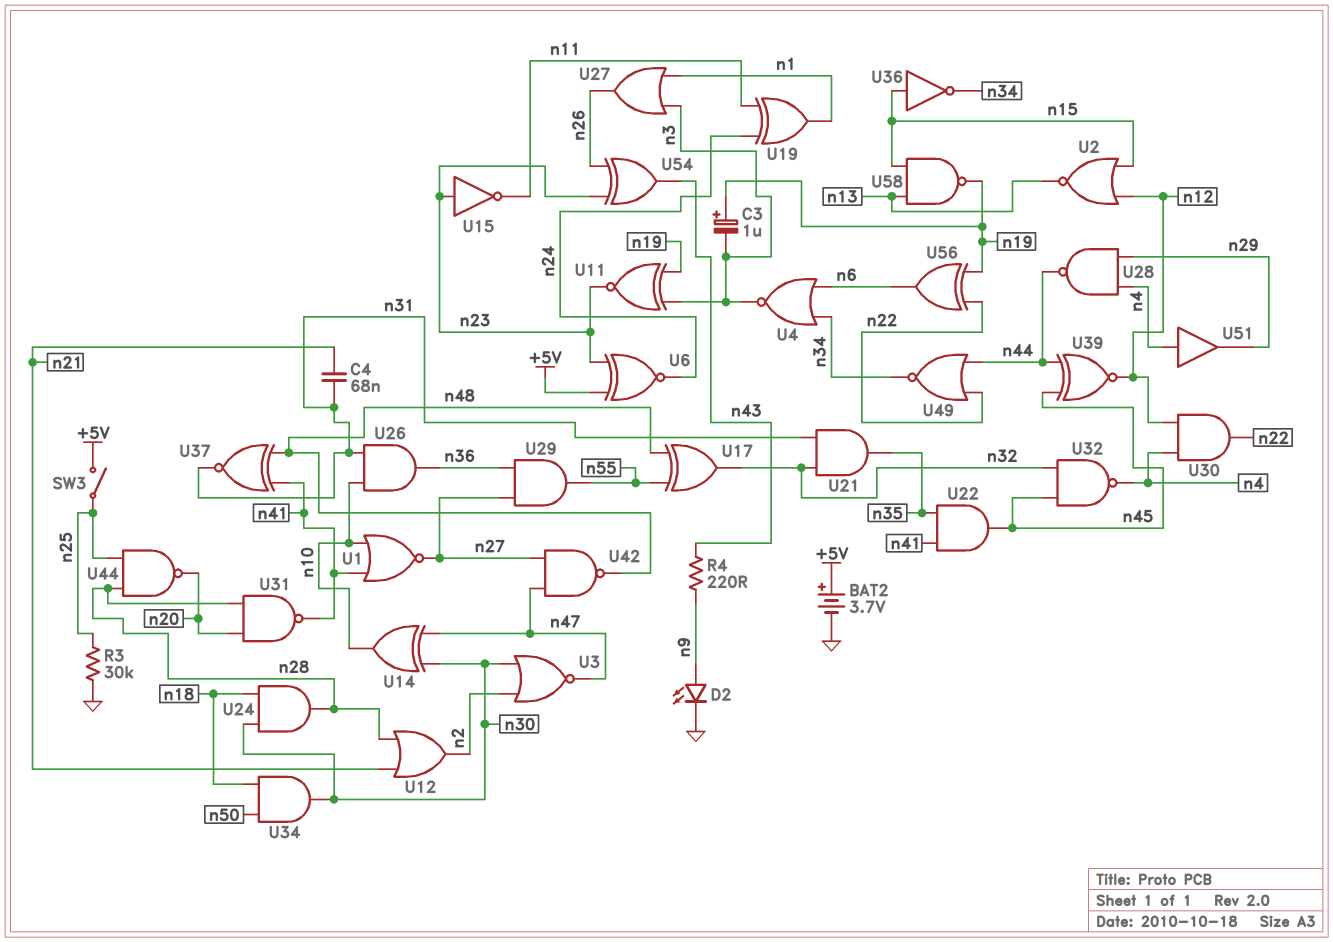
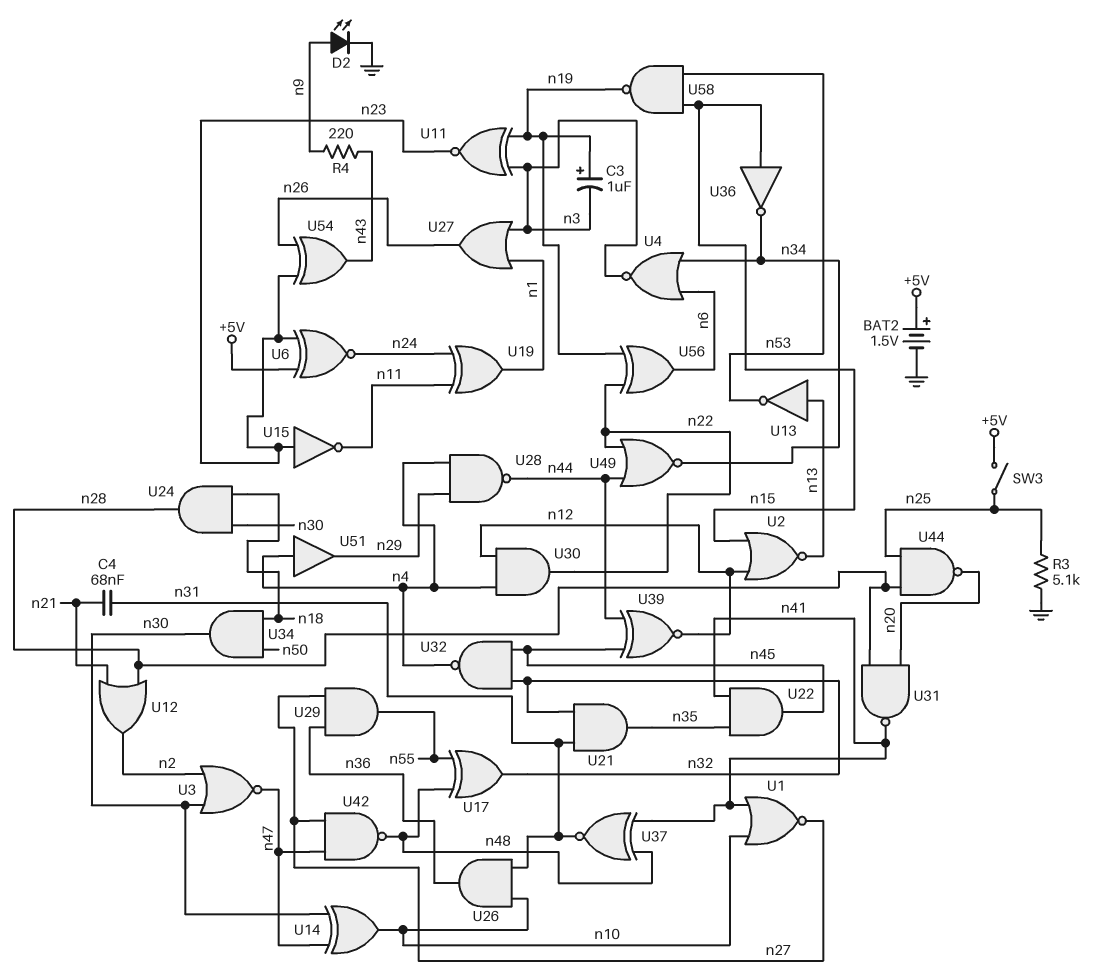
BAT2: 3.7V (plus +5V, minus GND) -> 1.5V (plus +5V, minus GND)
R3: 30k (GND, n25) -> 5.1k (GND, n25)
U13: none -> NOT (in n13, out n53)
U58: NAND (in n13, in n15, out n19) -> NAND (in n15, in n53, out n19)

